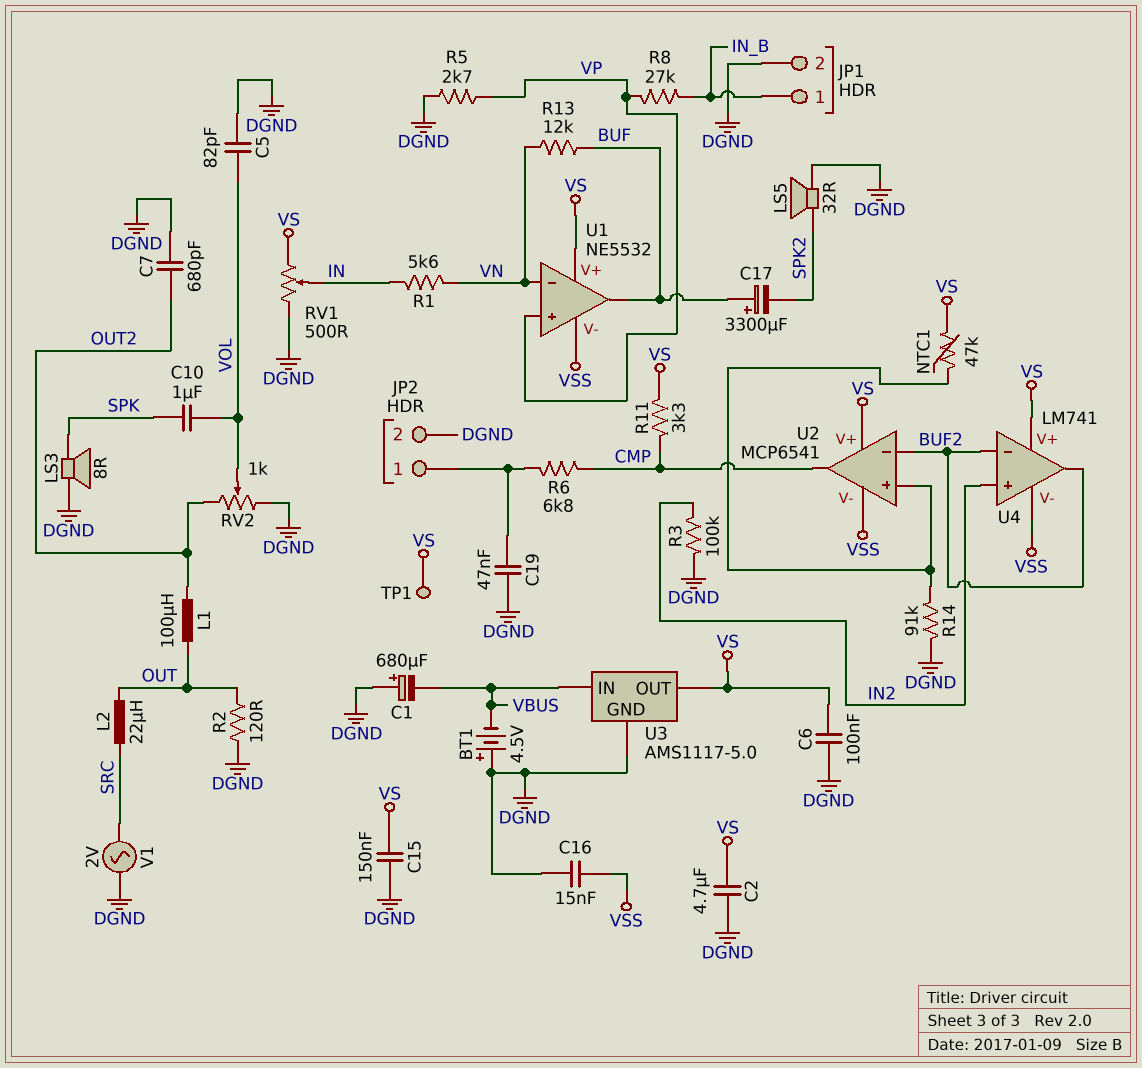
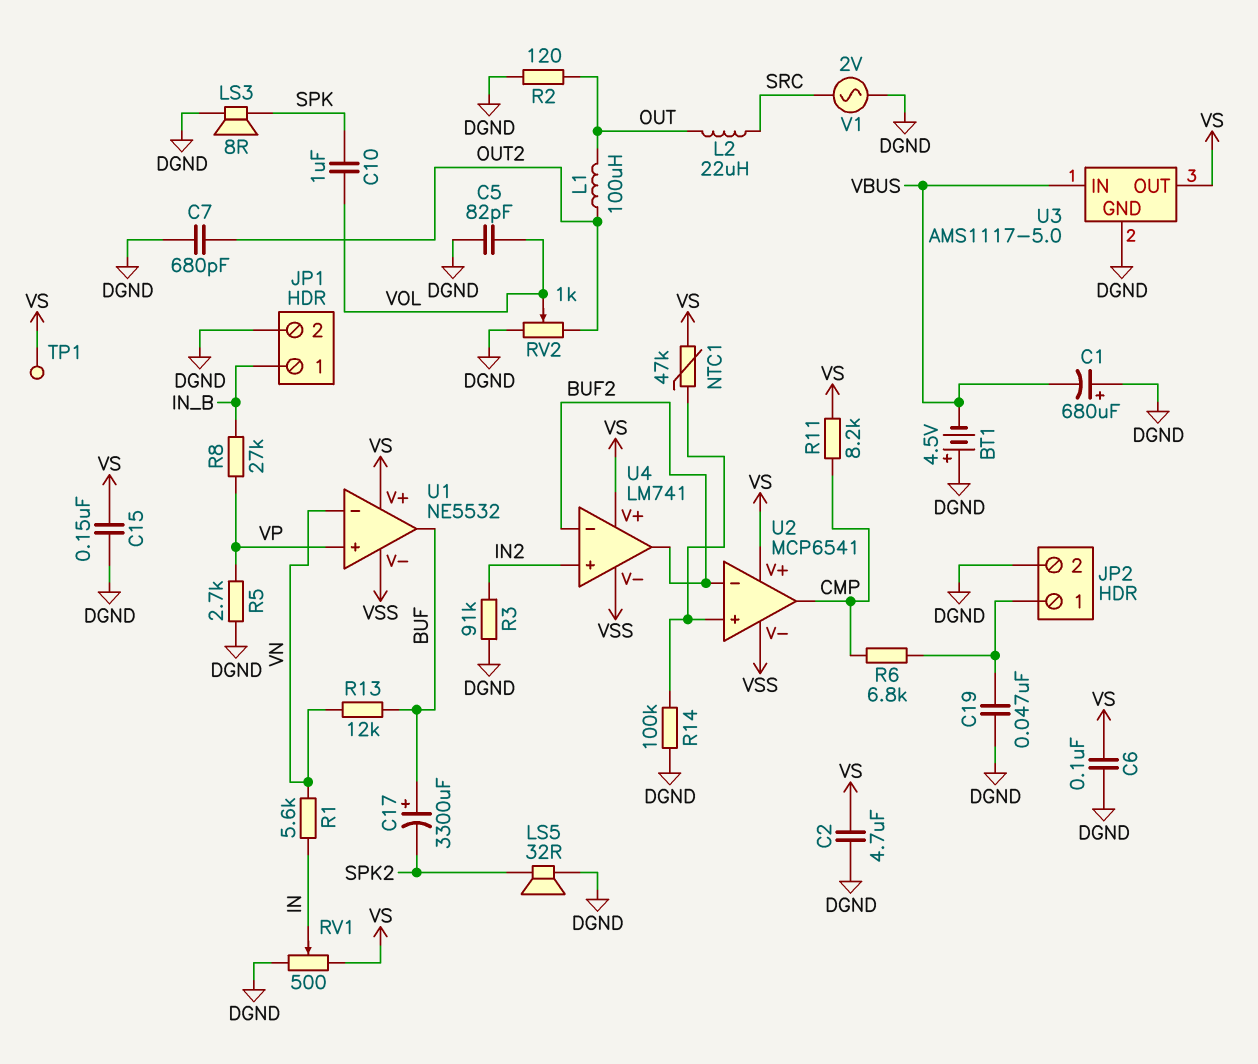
C16: 15nF (DGND, VSS) -> none
R3: 100k (DGND, IN2) -> 91k (DGND, IN2)
R11: 3.3k (CMP, VS) -> 8.2k (CMP, VS)
R14: 91k (DGND, U2/in+) -> 100k (DGND, U2/in+)

